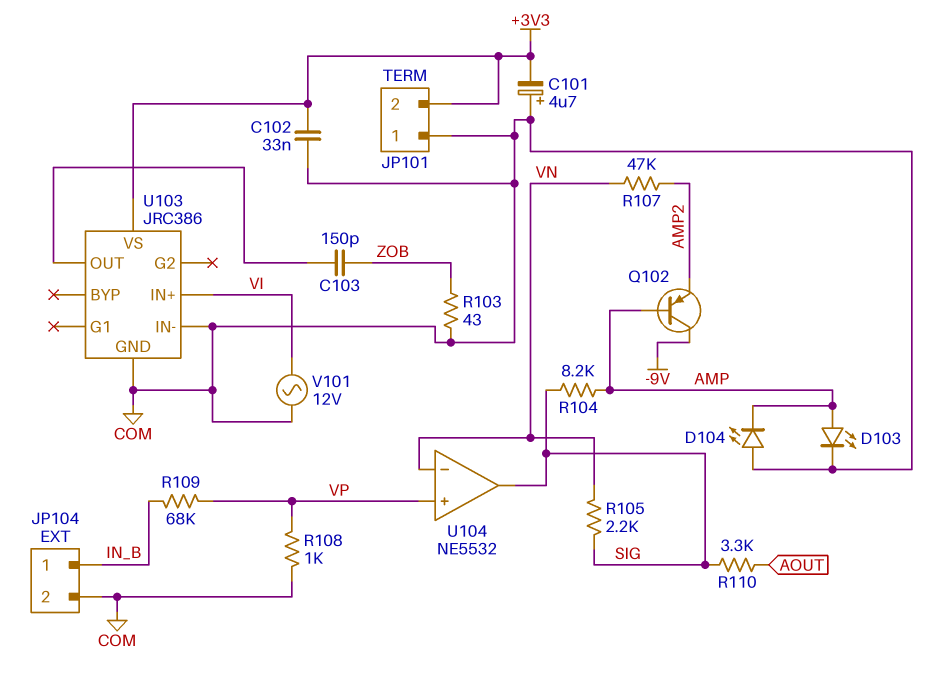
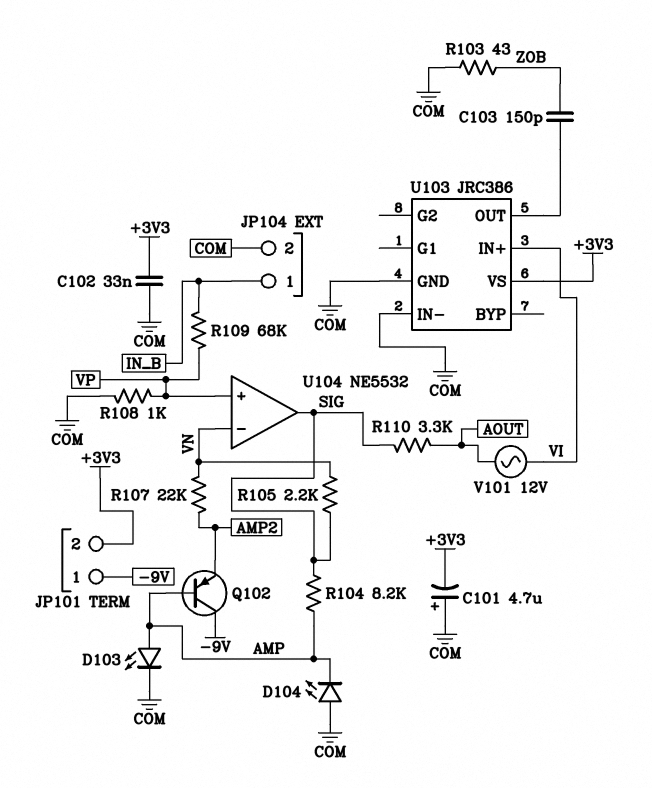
JP101 pin 1: COM -> -9V
R107: 47k (AMP2, VN) -> 22k (AMP2, VN)
V101: AC 12V (COM, VI) -> AC 12V (AOUT, VI)

